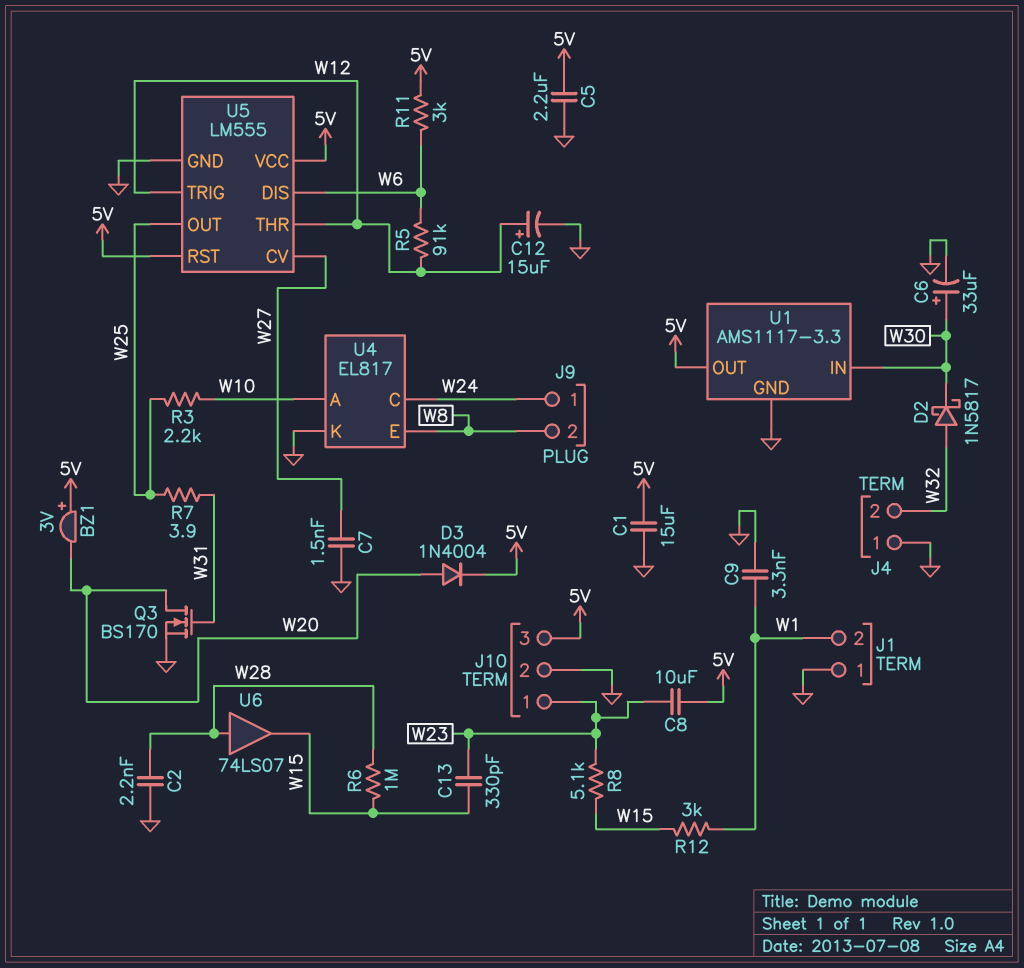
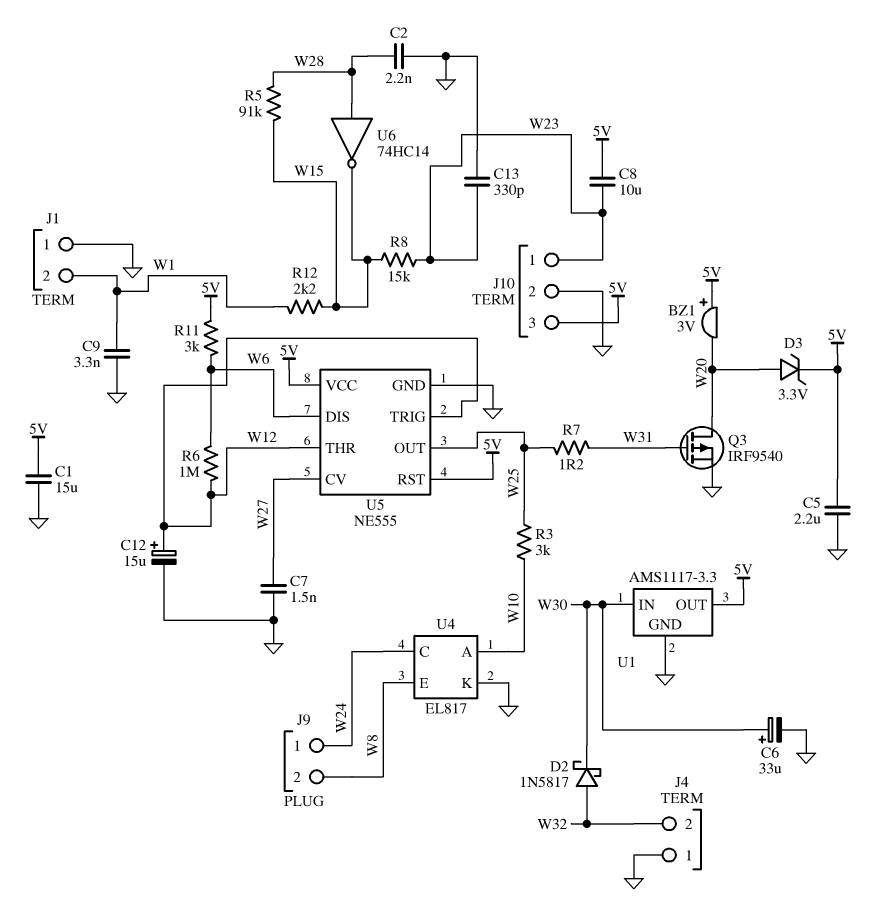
C13: 330pF (W15, W23) -> 330pF (GND, W23)
D3: diode 1N4004 (A W20, K 5V) -> zener 3.3V (A W20, K 5V)
Q3: NMOS BS170 (G W31, D W20, S GND) -> PMOS IRF9540 (G W31, D W20, S GND)
R3: 2.2k (W10, W25) -> 3k (W10, W25)
R5: 91k (W6, W12) -> 91k (W15, W28)
R6: 1M (W15, W28) -> 1M (W6, W12)
R7: 3.9 (W25, W31) -> 1.2 (W25, W31)
R8: 5.1k (W15, W23) -> 15k (W15, W23)
R12: 3k (W1, W15) -> 2.2k (W1, W15)
U5: LM555 -> NE555
U6: buffer 74LS07 (in W28, out W15) -> NOT 74HC14 (in W28, out W15)

